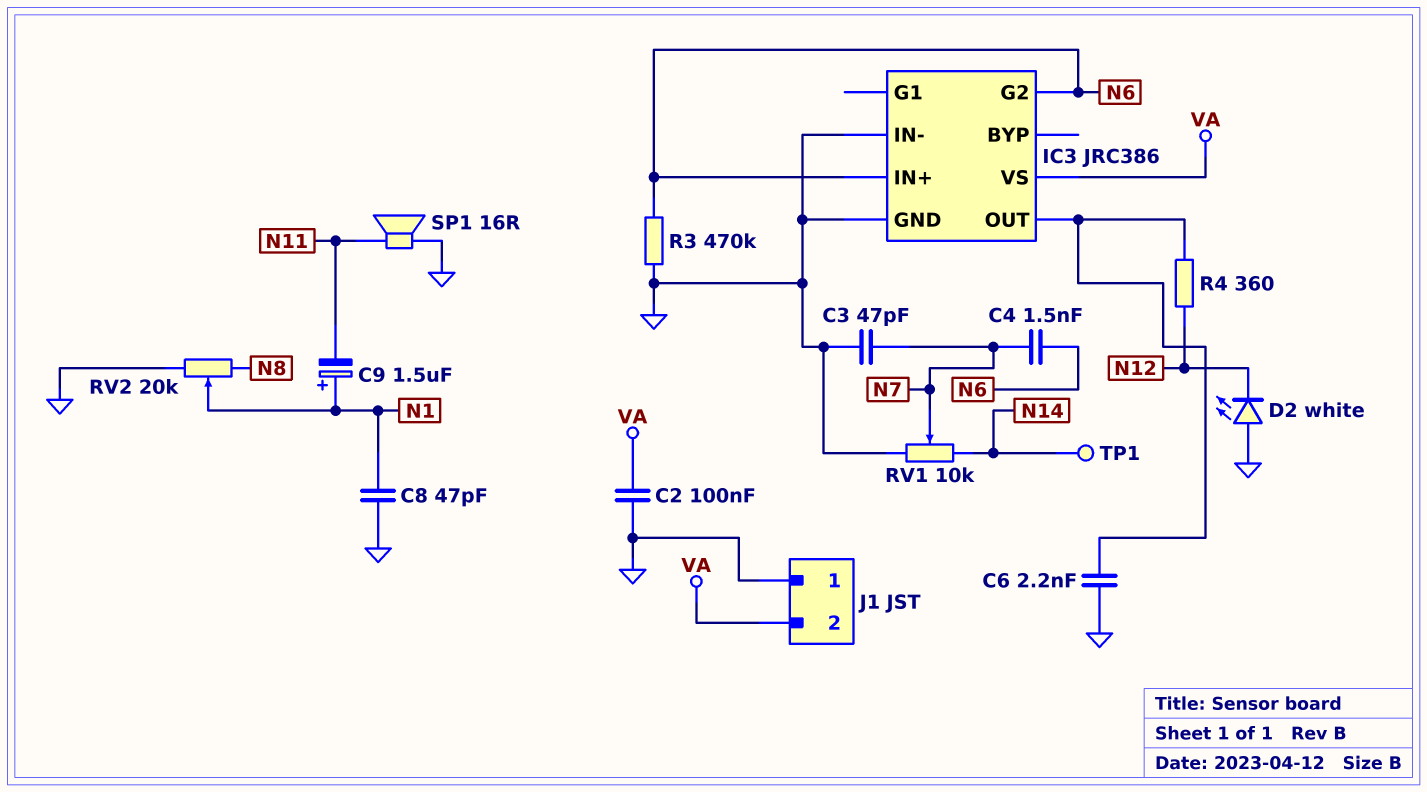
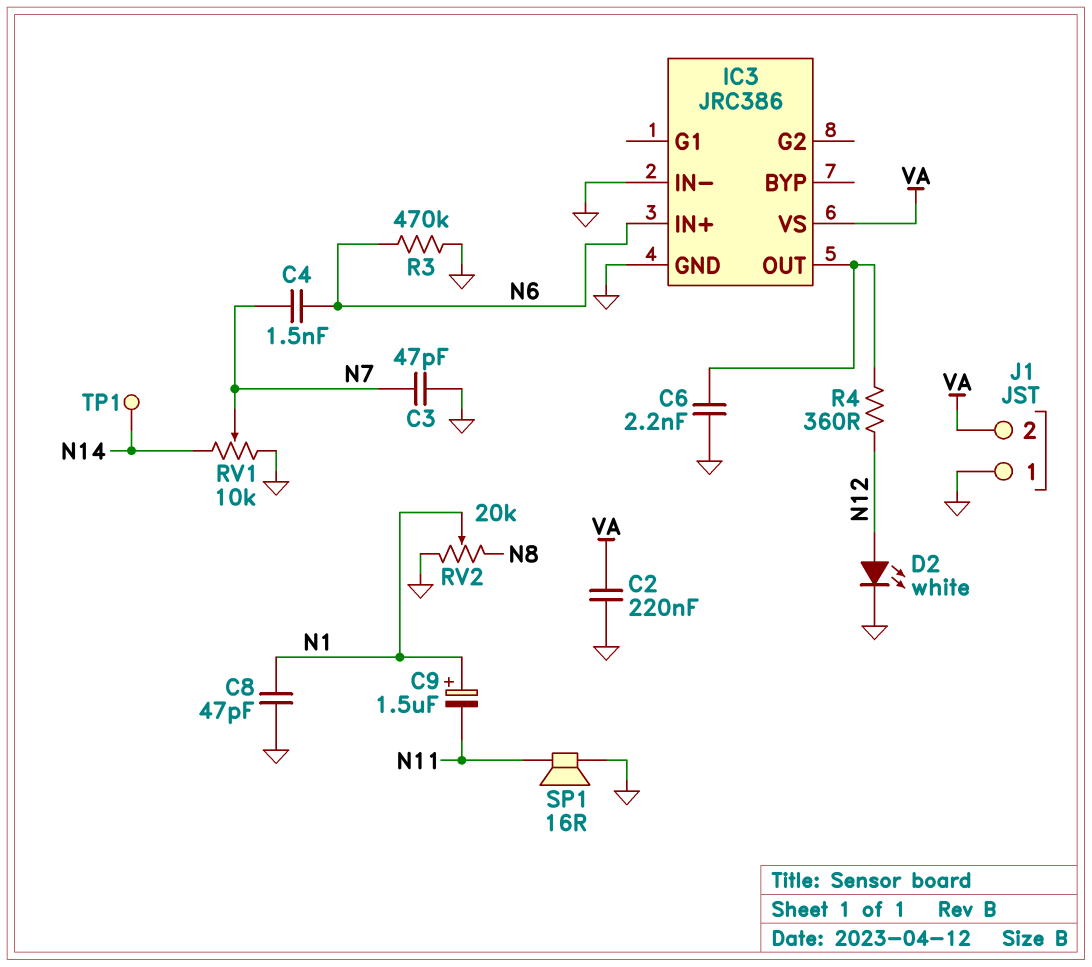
C2: 100nF (GND, VA) -> 220nF (GND, VA)
D2: LED white (A GND, K N12) -> LED white (A N12, K GND)
IC3 pin G2: N6 -> none

